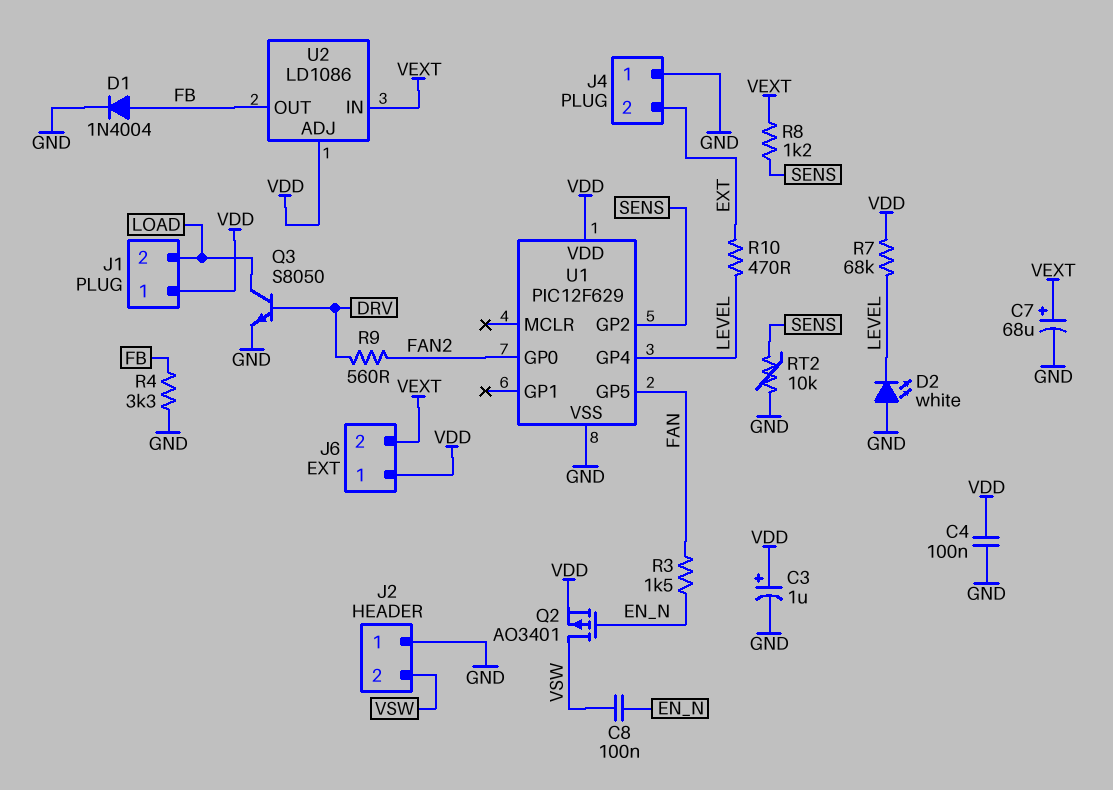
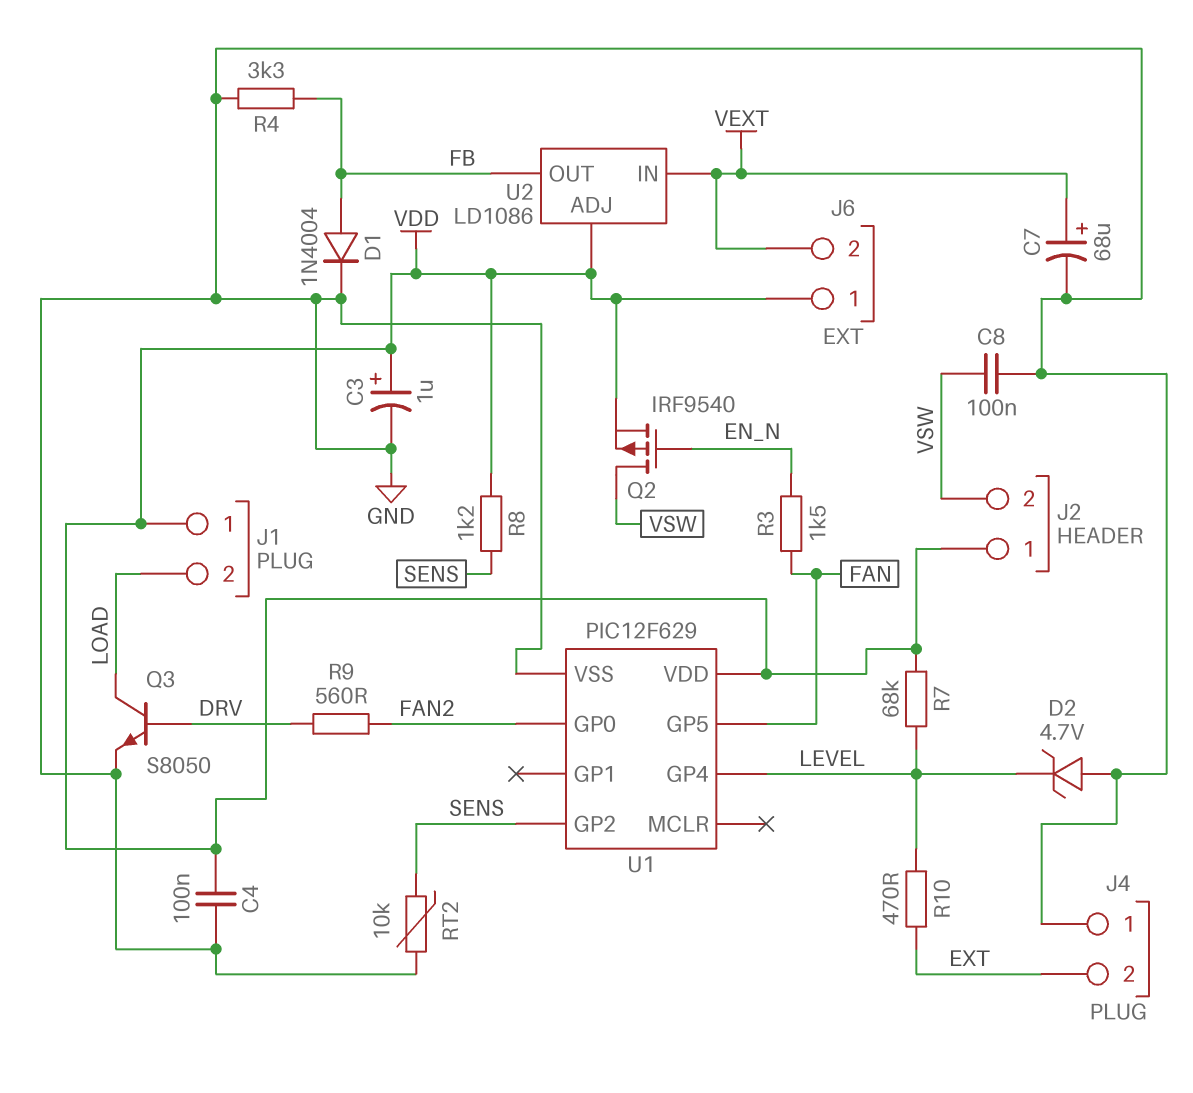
C8: 100nF (EN_N, VSW) -> 100nF (GND, VSW)
D2: LED white (A GND, K LEVEL) -> zener 4.7V (A GND, K LEVEL)
J2 pin 1: GND -> VDD
Q2: PMOS AO3401 (G EN_N, D VSW, S VDD) -> PMOS IRF9540 (G EN_N, D VSW, S VDD)
R8: 1.2k (SENS, VEXT) -> 1.2k (SENS, VDD)

